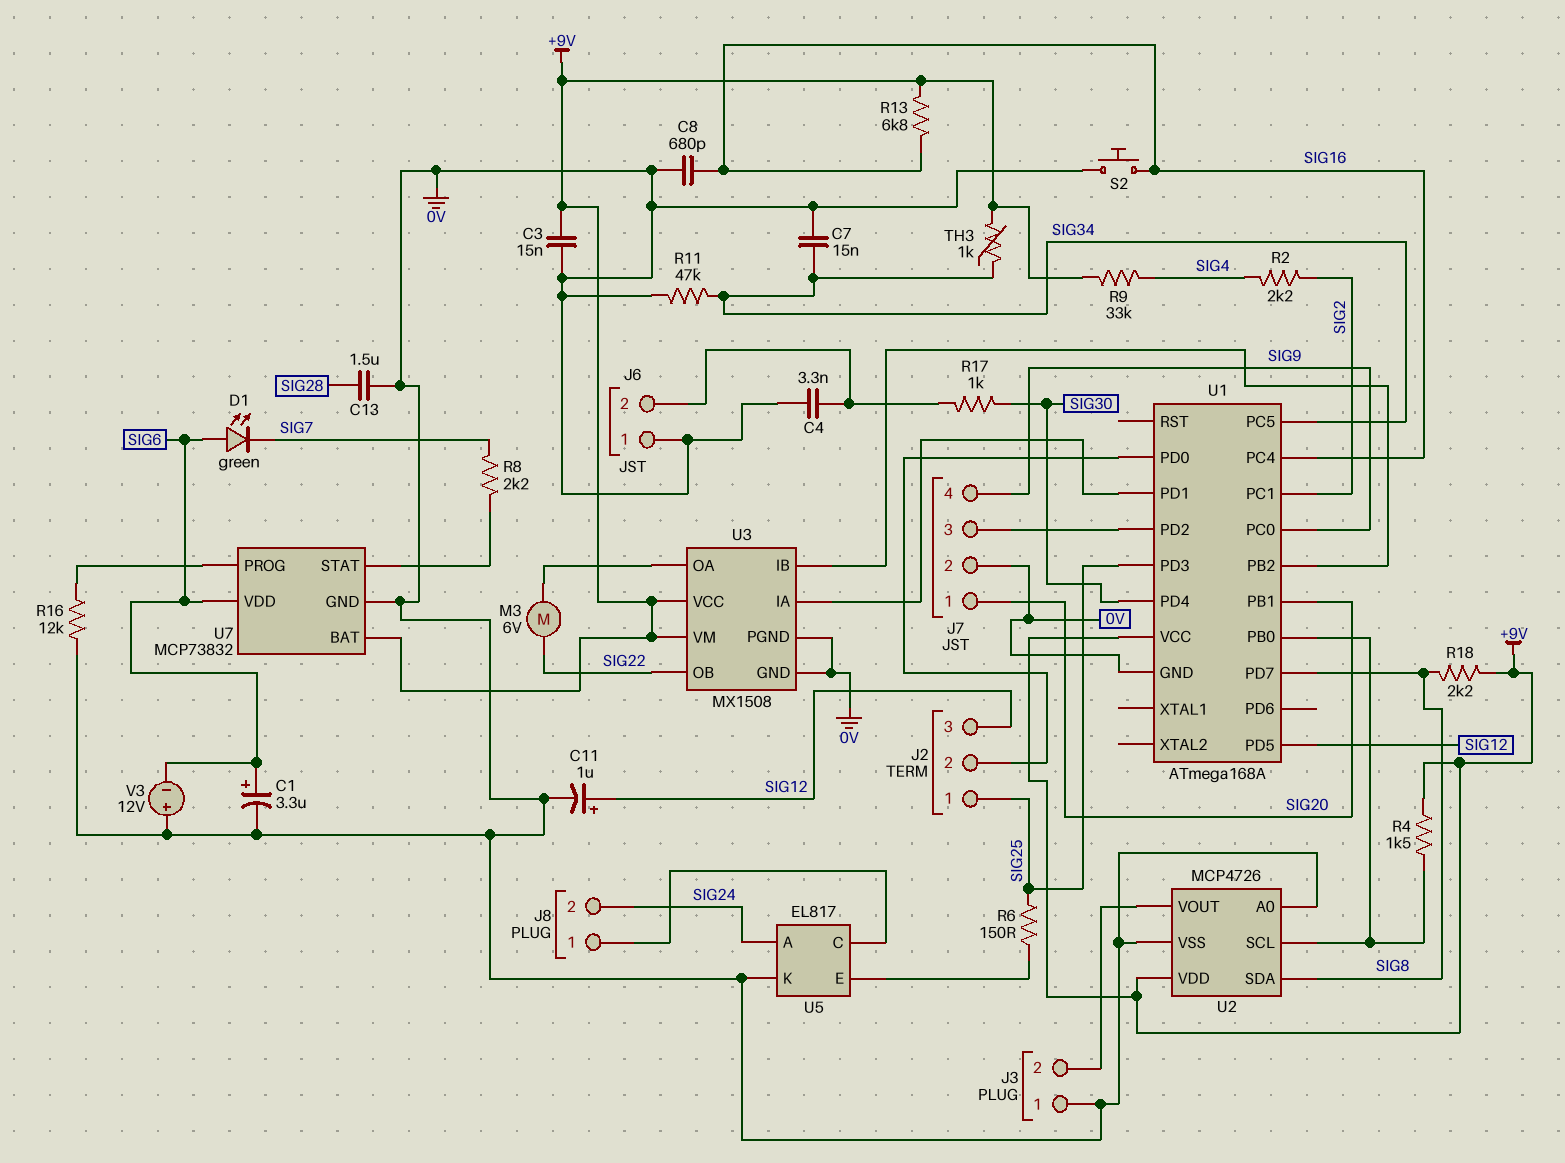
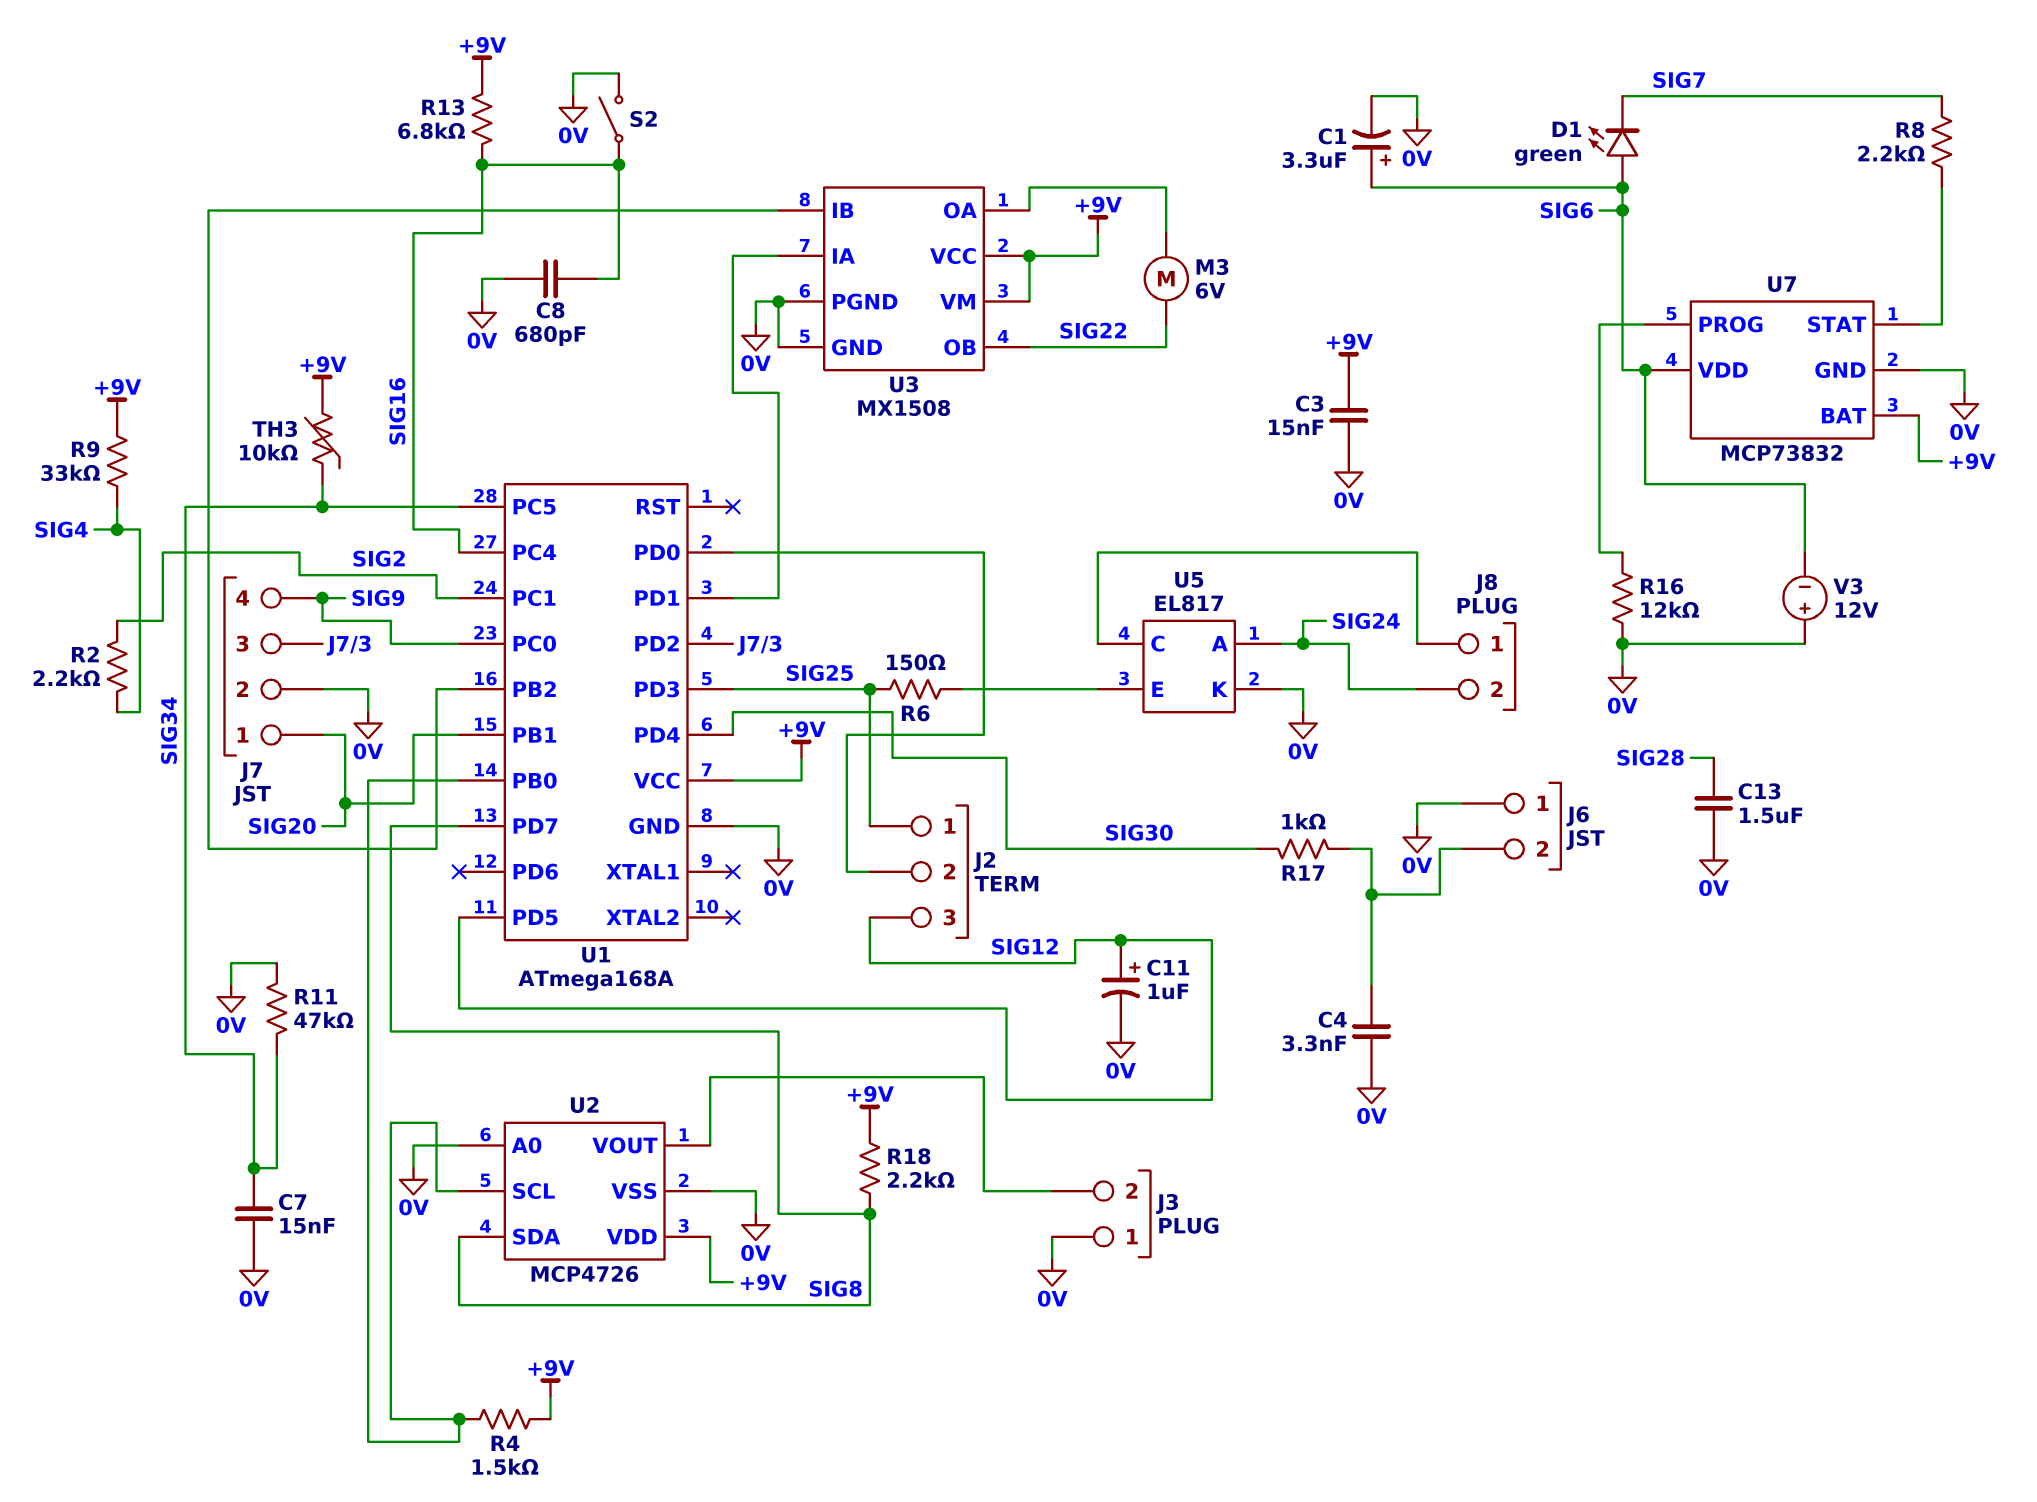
S2: button (0V, SIG16) -> switch (0V, SIG16)
TH3: 1k (+9V, SIG34) -> 10k (+9V, SIG34)

